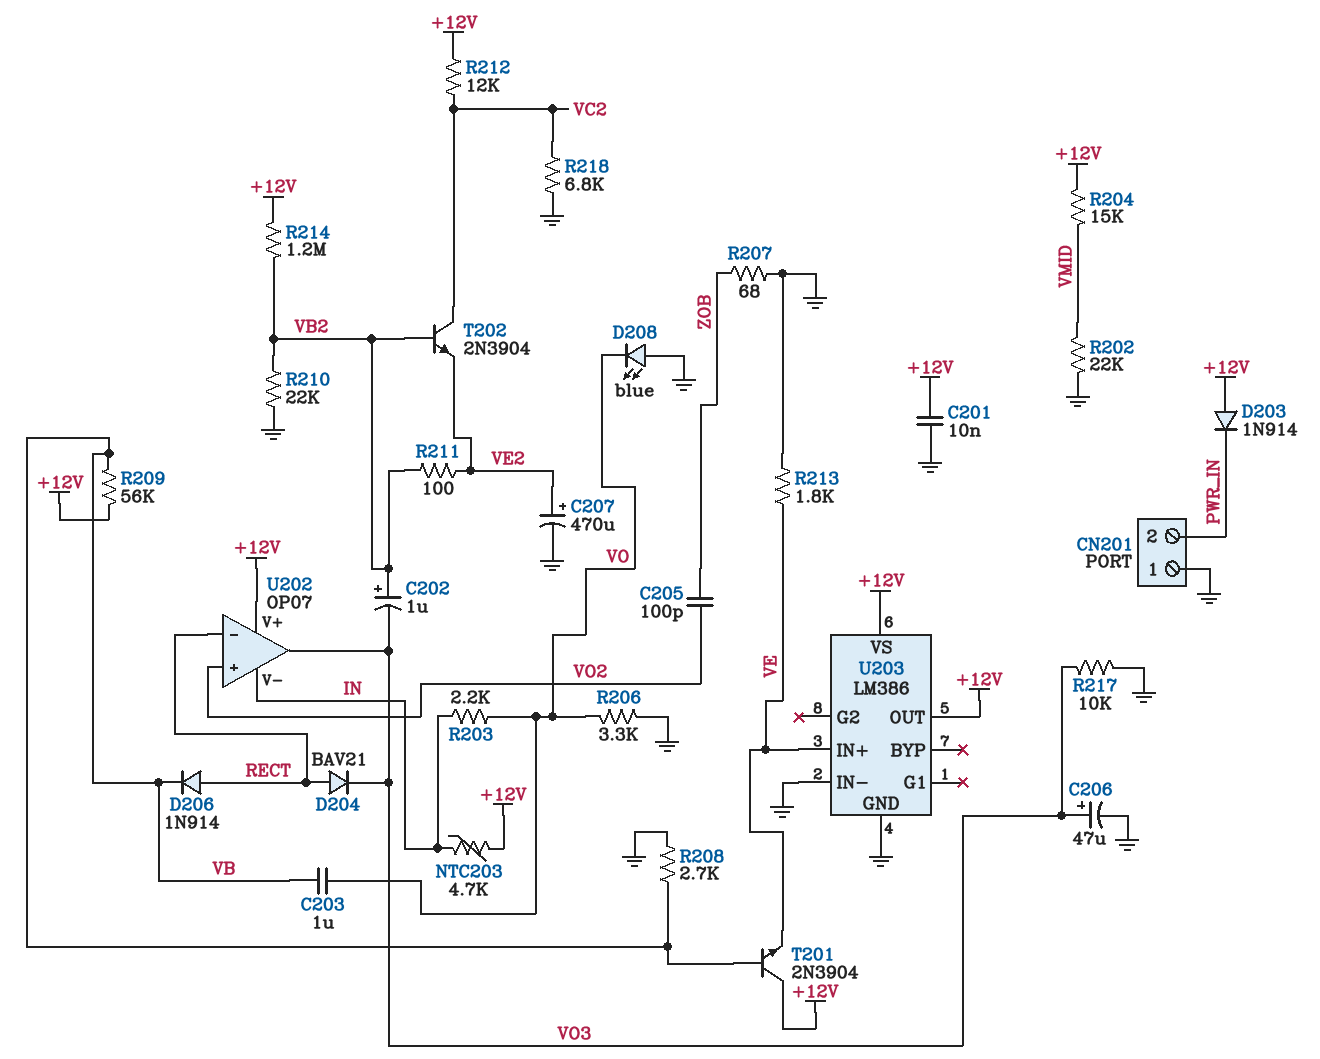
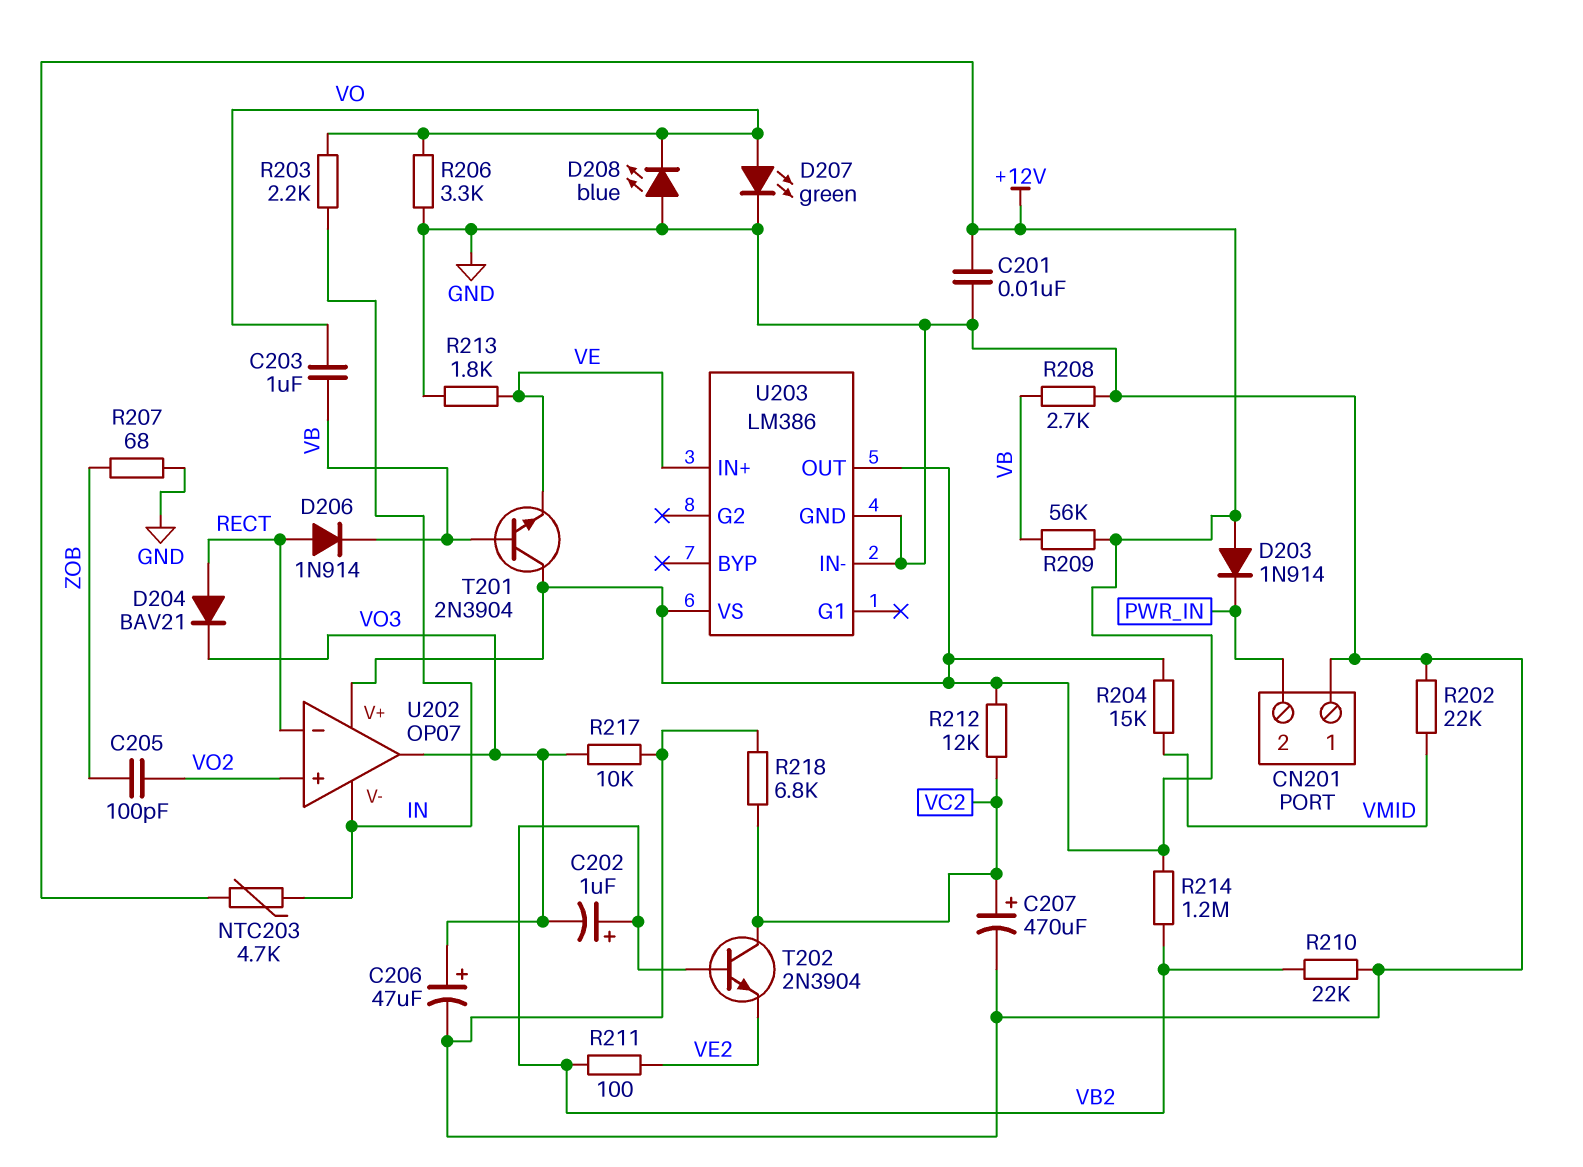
C207: 470uF (plus VE2, minus GND) -> 470uF (plus VC2, minus GND)
D207: none -> LED green (A VO, K GND)

